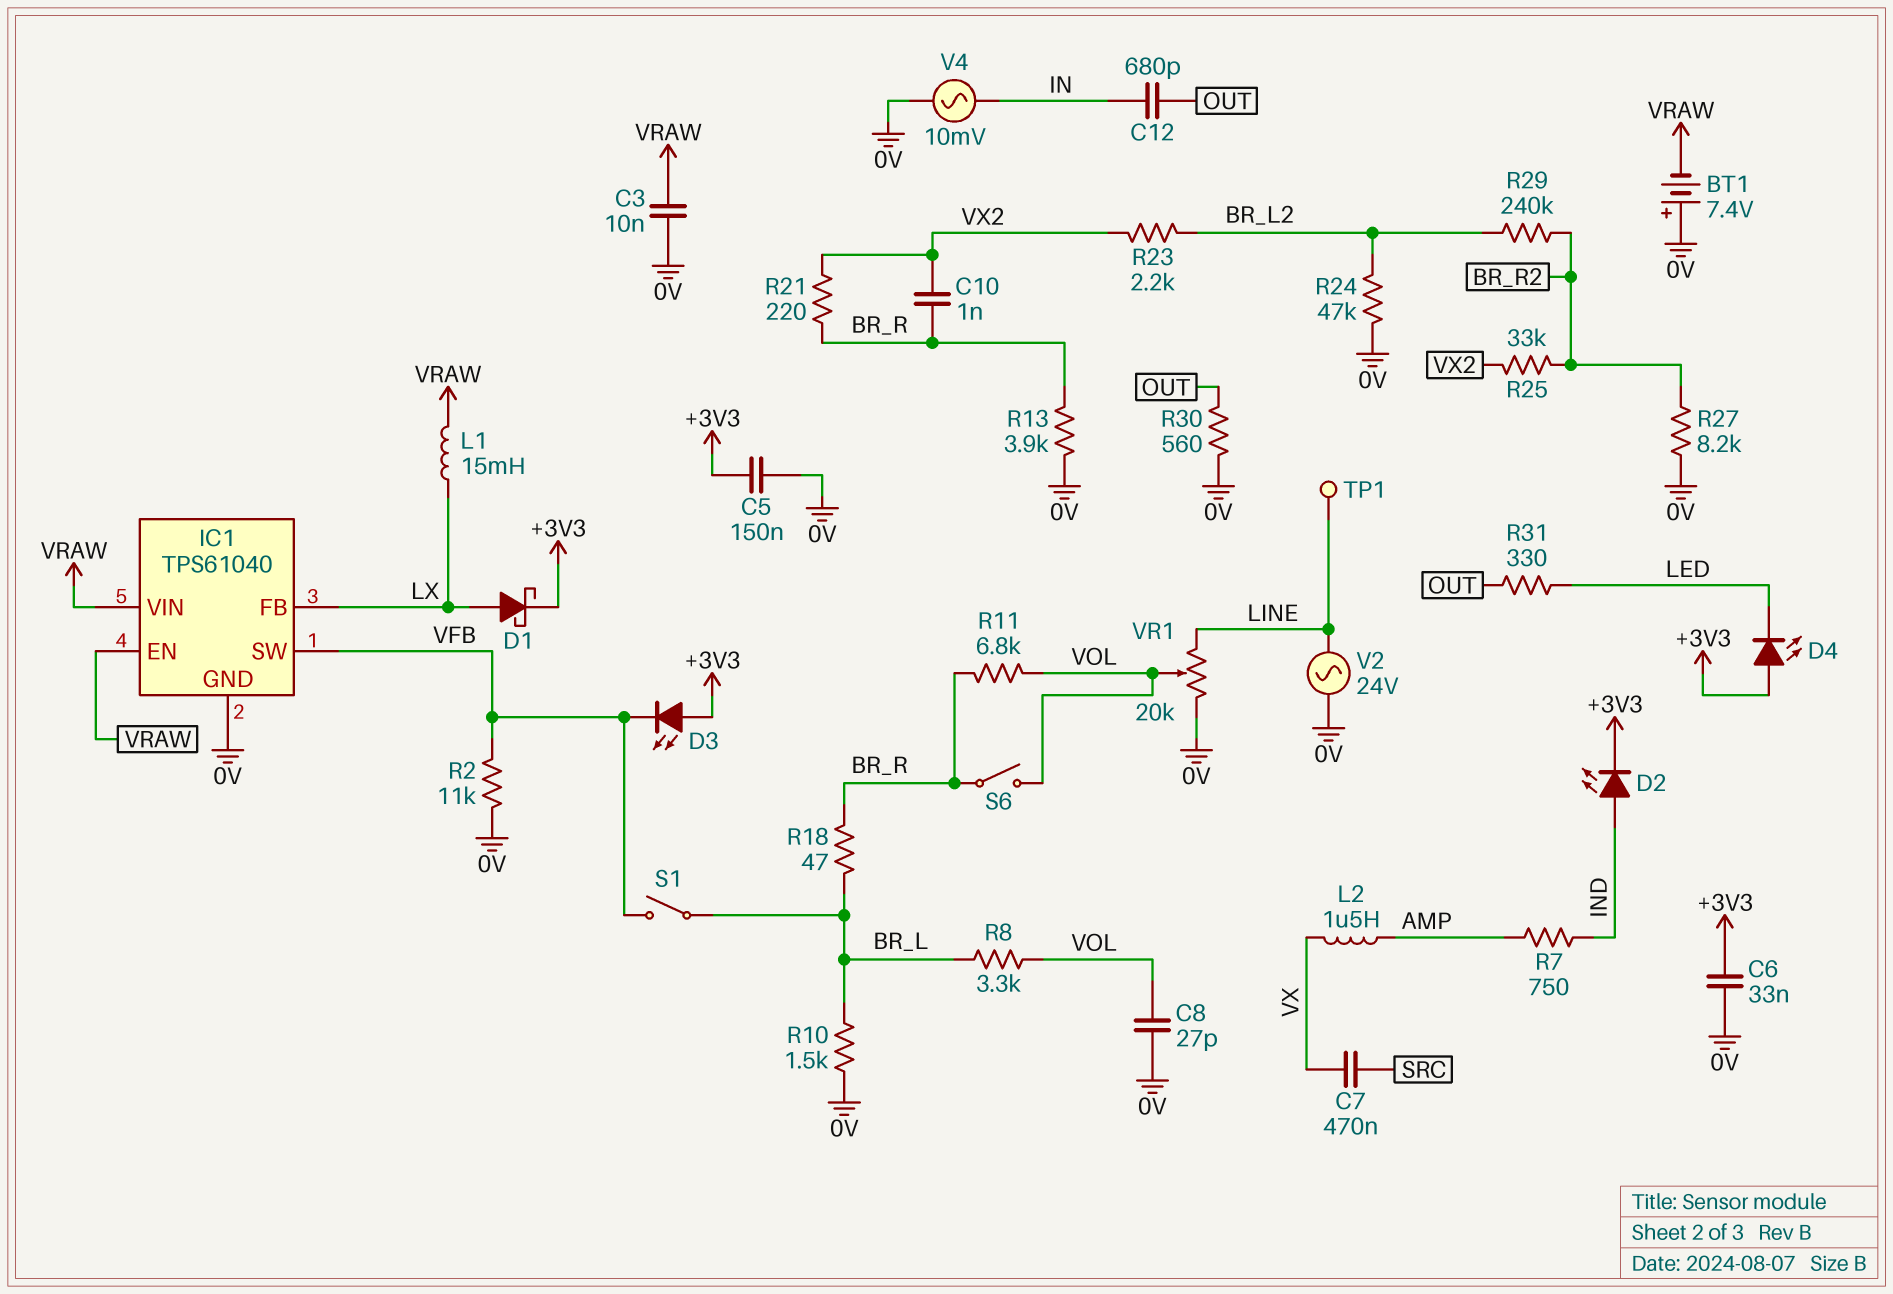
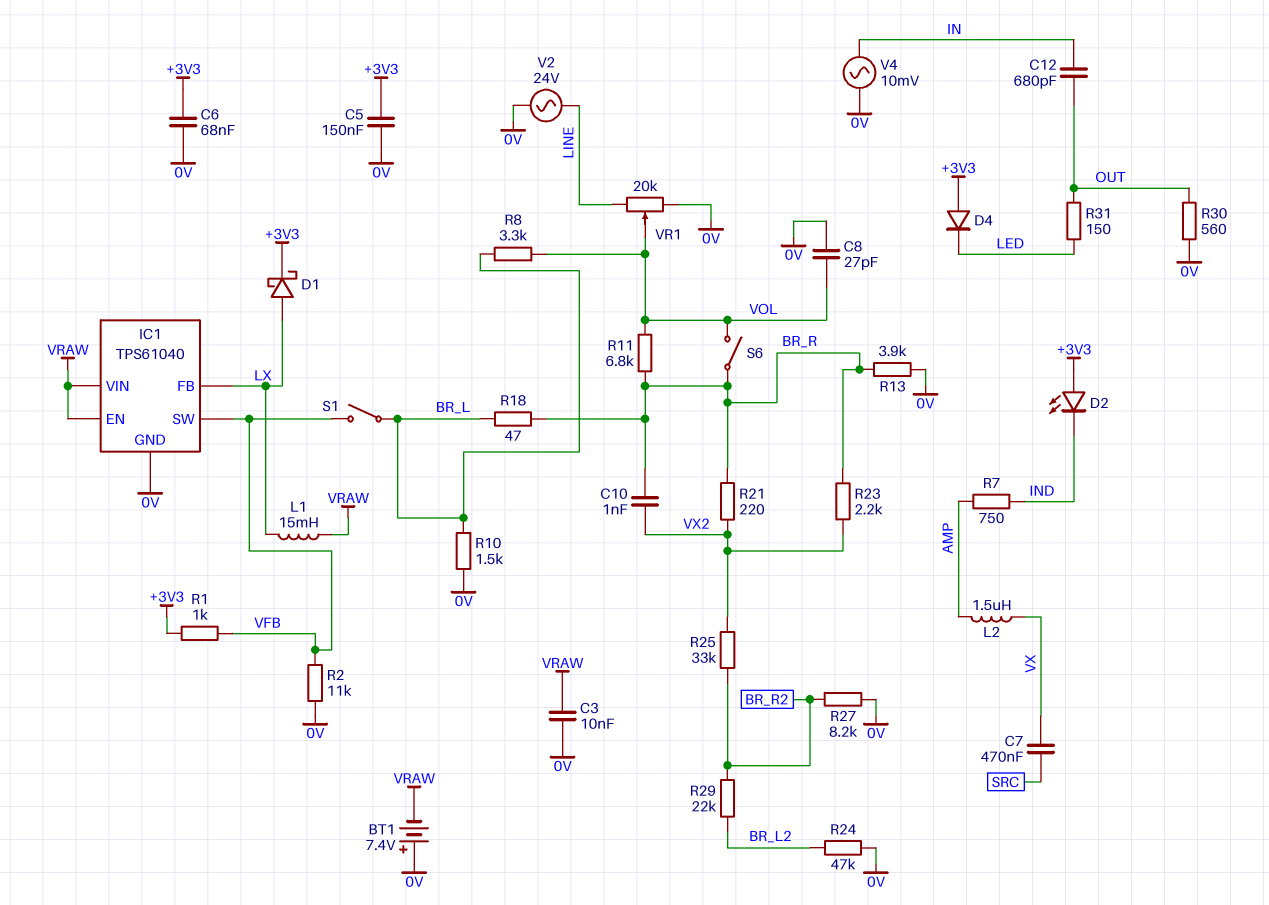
C6: 33nF (+3V3, 0V) -> 68nF (+3V3, 0V)
D2: LED (A IND, K +3V3) -> LED (A +3V3, K IND)
D3: LED (A +3V3, K VFB) -> none
D4: LED (A +3V3, K LED) -> diode (A +3V3, K LED)
R1: none -> 1k (+3V3, VFB)
R23: 2.2k (BR_L2, VX2) -> 2.2k (BR_R, VX2)
R29: 240k (BR_L2, BR_R2) -> 22k (BR_L2, BR_R2)
R31: 330 (LED, OUT) -> 150 (LED, OUT)
TP1: test point (LINE) -> none

